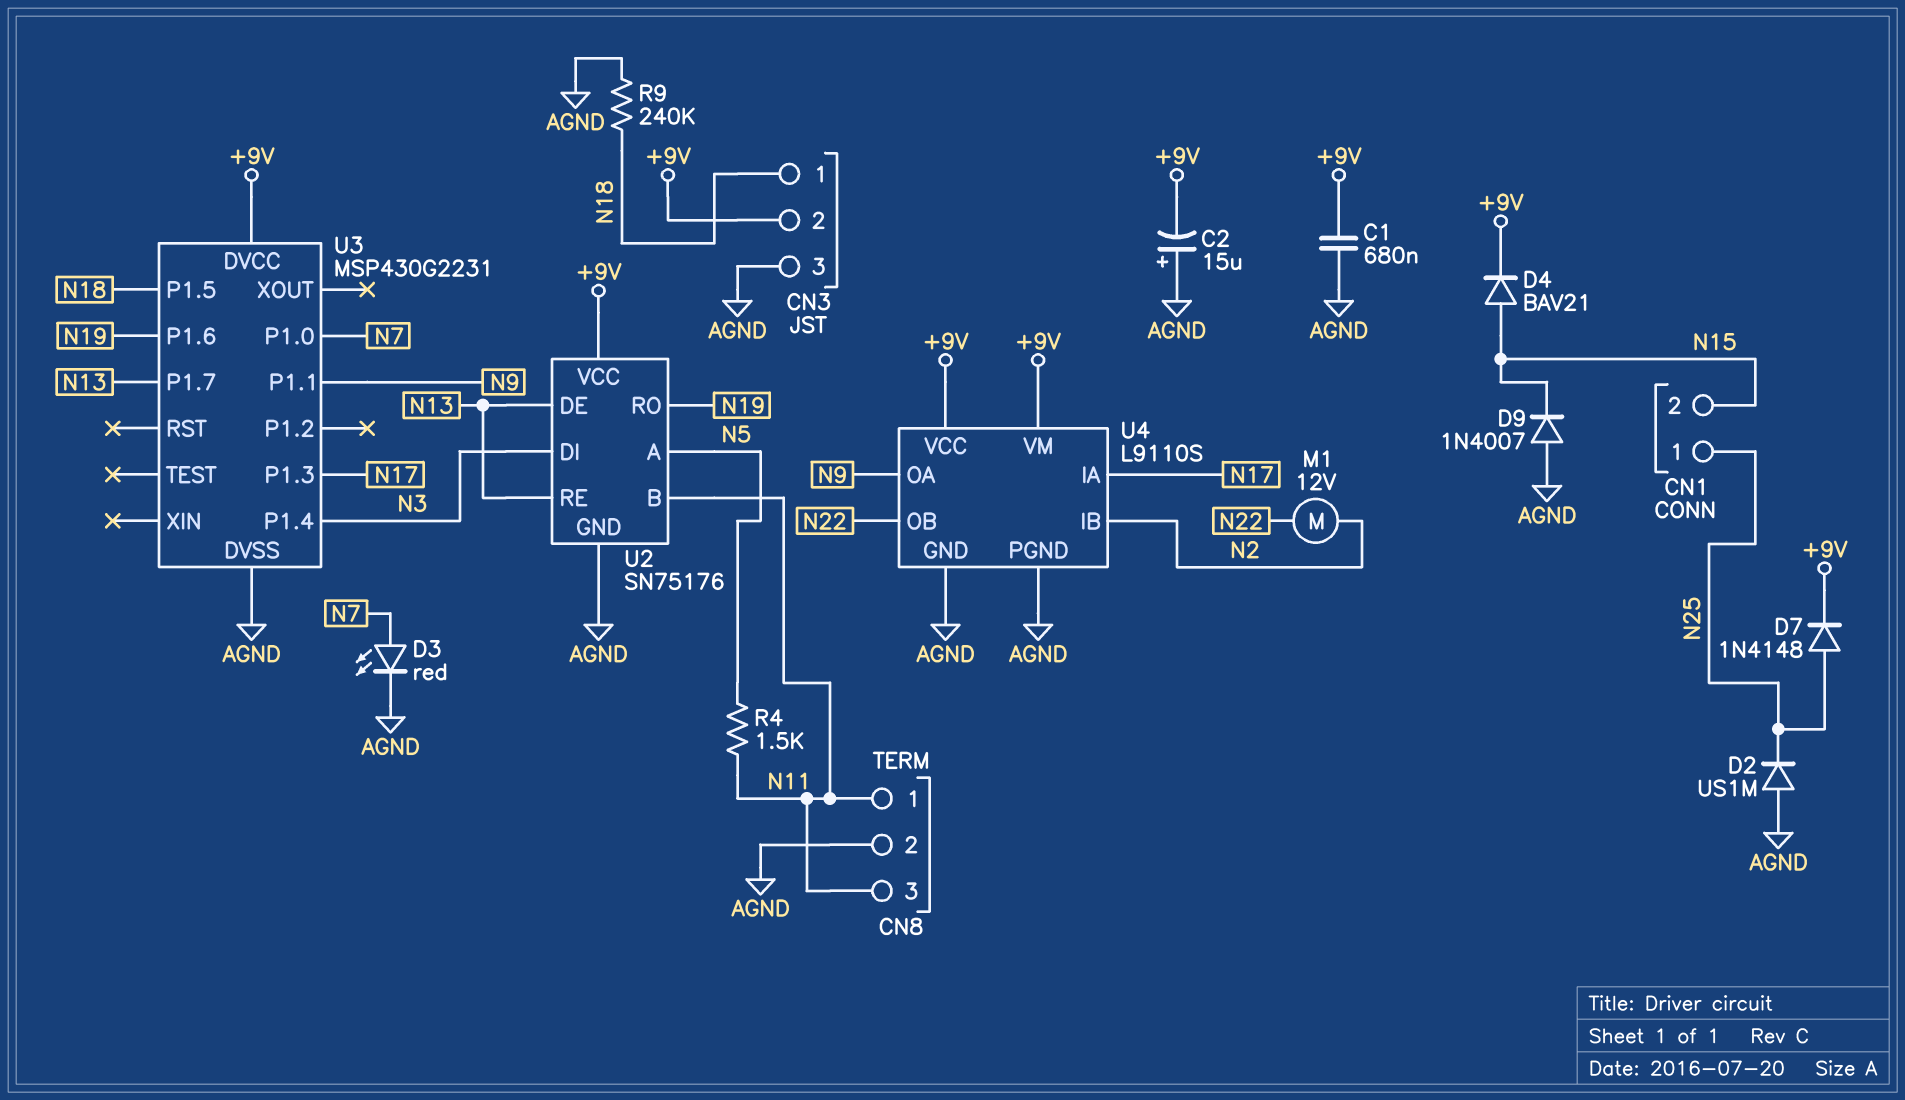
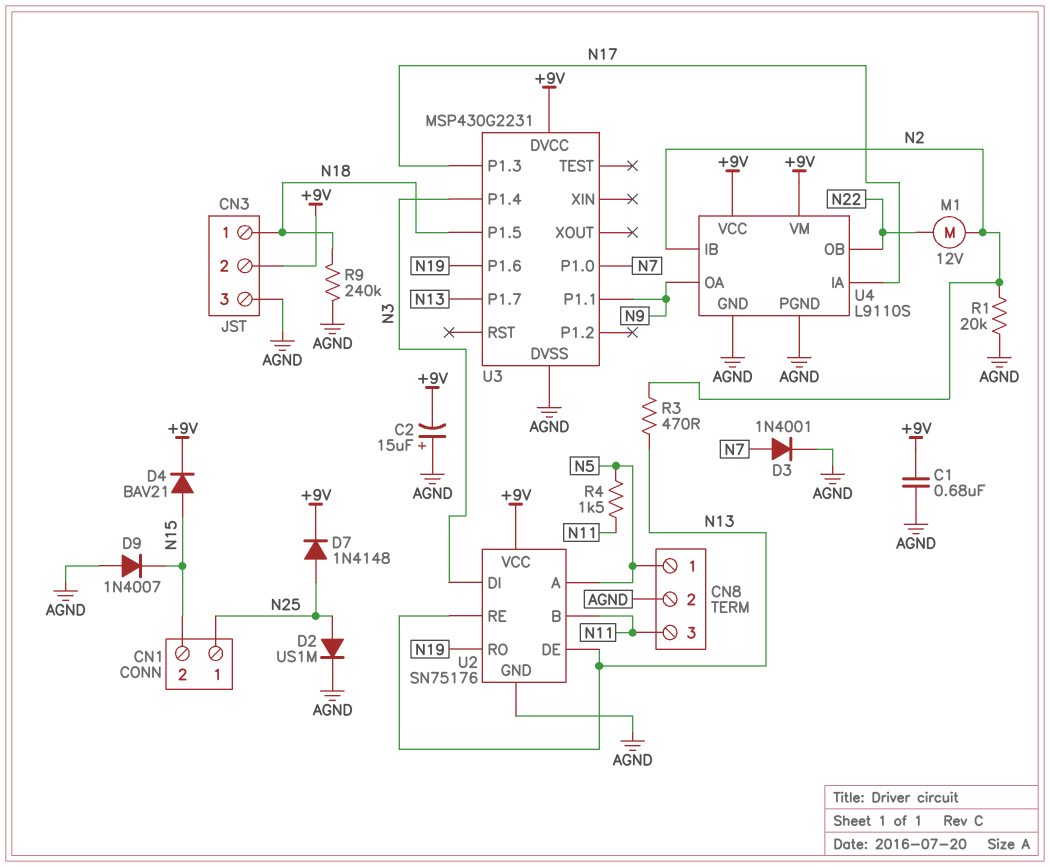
CN8 pin 1: N11 -> N5
D2: diode US1M (A AGND, K N25) -> diode US1M (A N25, K AGND)
D3: LED red (A N7, K AGND) -> diode 1N4001 (A N7, K AGND)
R1: none -> 20k (AGND, N2)
R3: none -> 470 (N2, N13)

